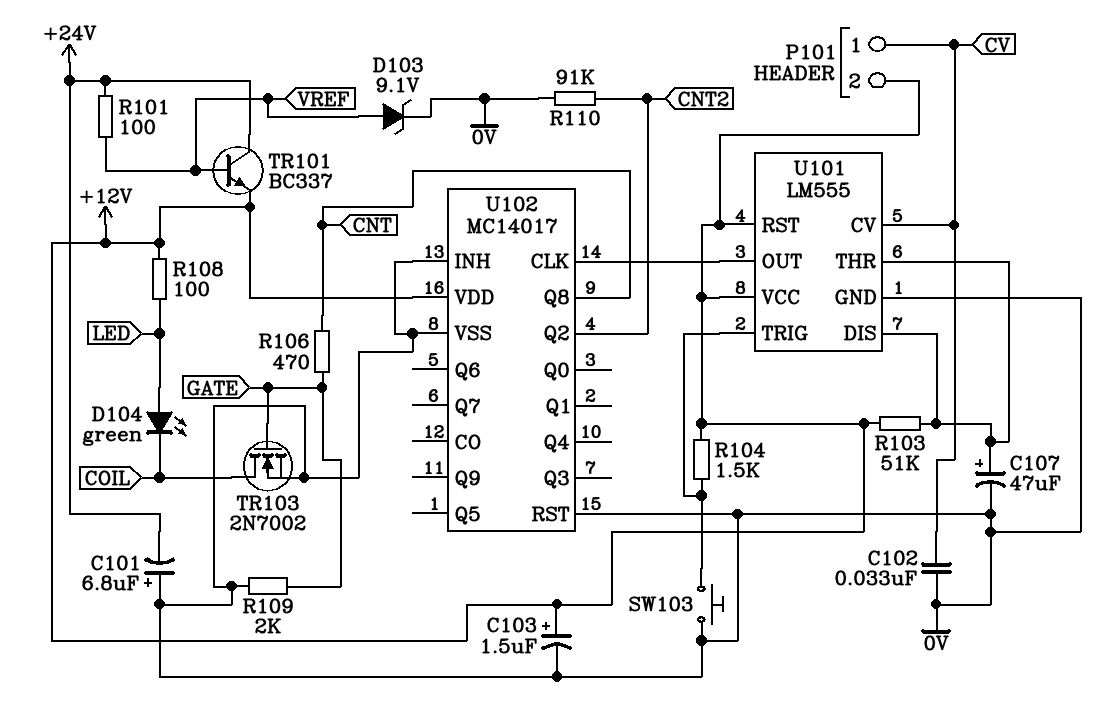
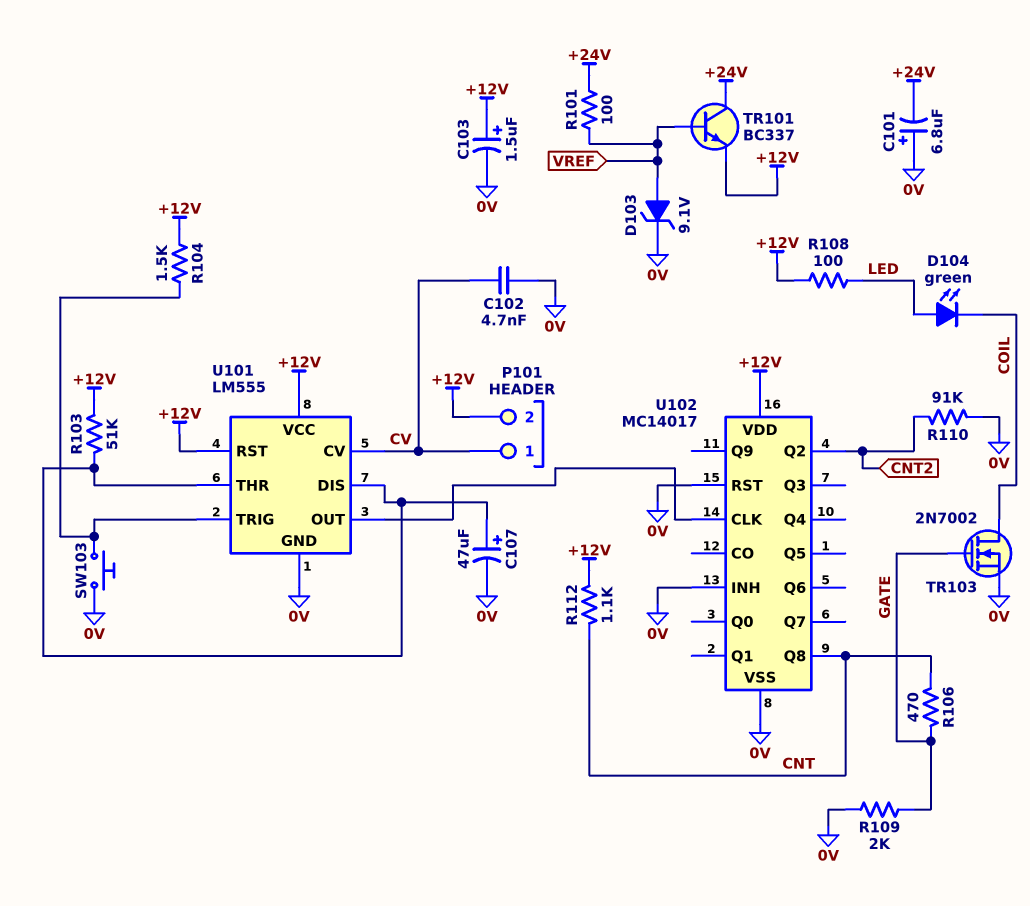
C102: 33nF (0V, CV) -> 4.7nF (0V, CV)
R112: none -> 1.1k (+12V, CNT)

